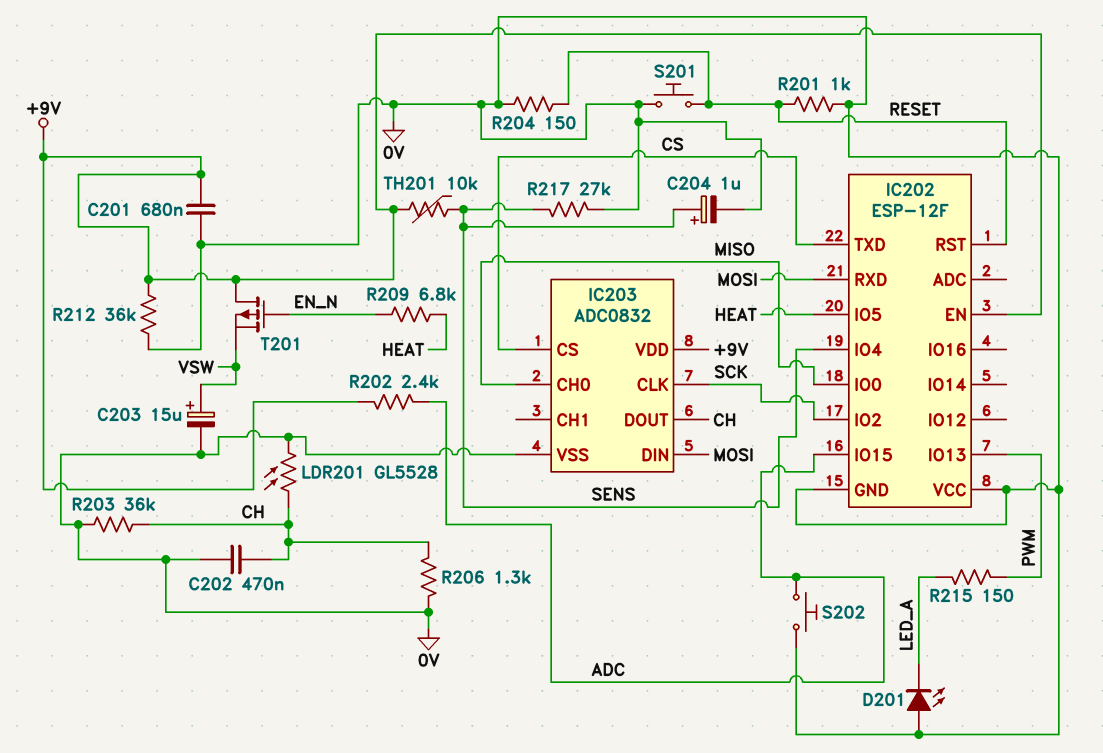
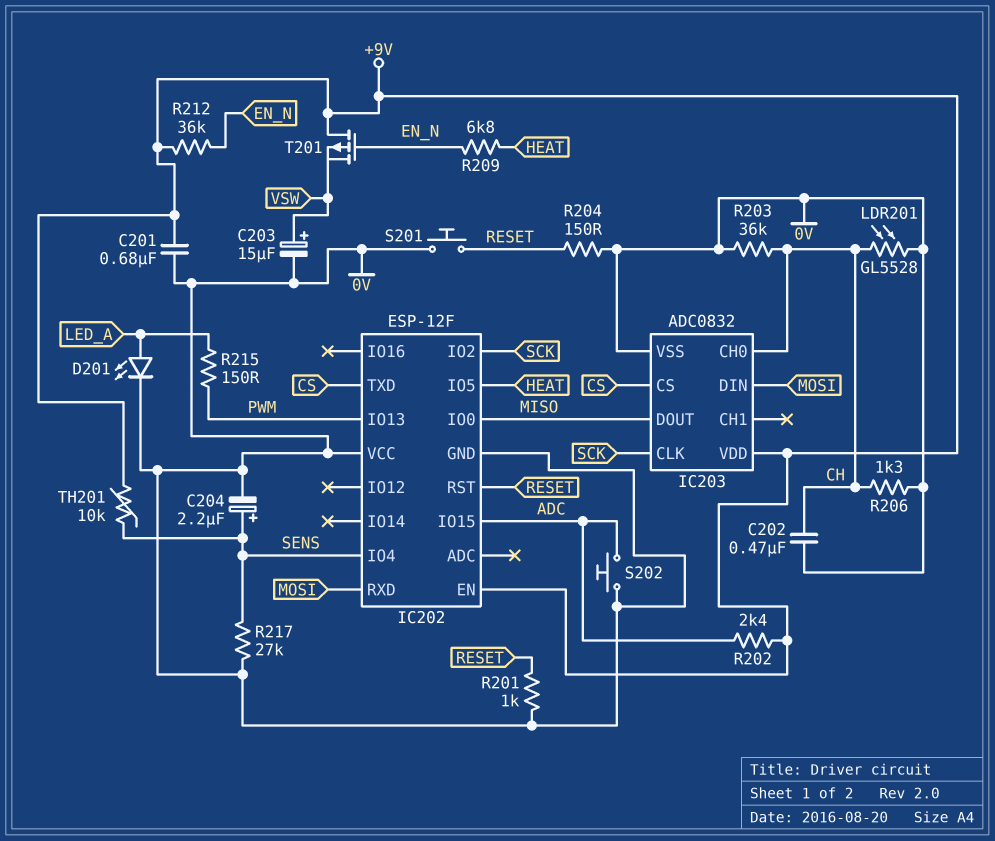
C204: 1uF (plus SENS, minus 0V) -> 2.2uF (plus SENS, minus 0V)
D201: LED (A 0V, K LED_A) -> LED (A LED_A, K 0V)
IC203 pin CH0: MISO -> CH
IC203 pin DOUT: CH -> MISO
R212: 36k (+9V, 0V) -> 36k (+9V, EN_N)

